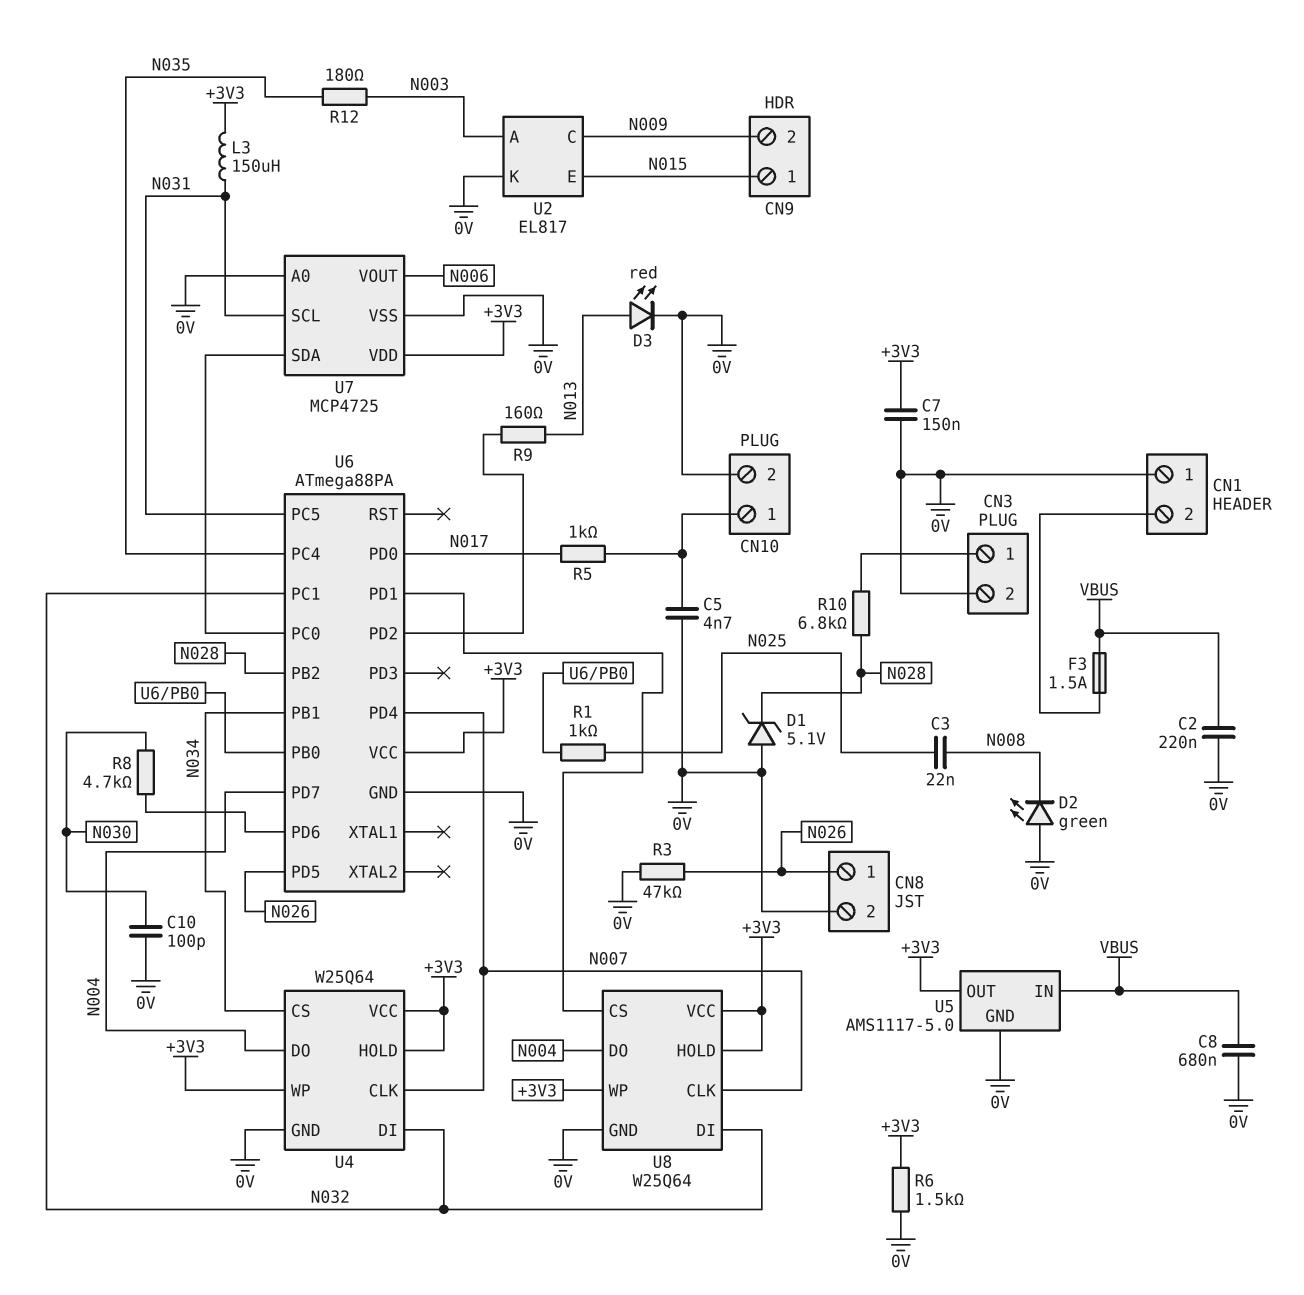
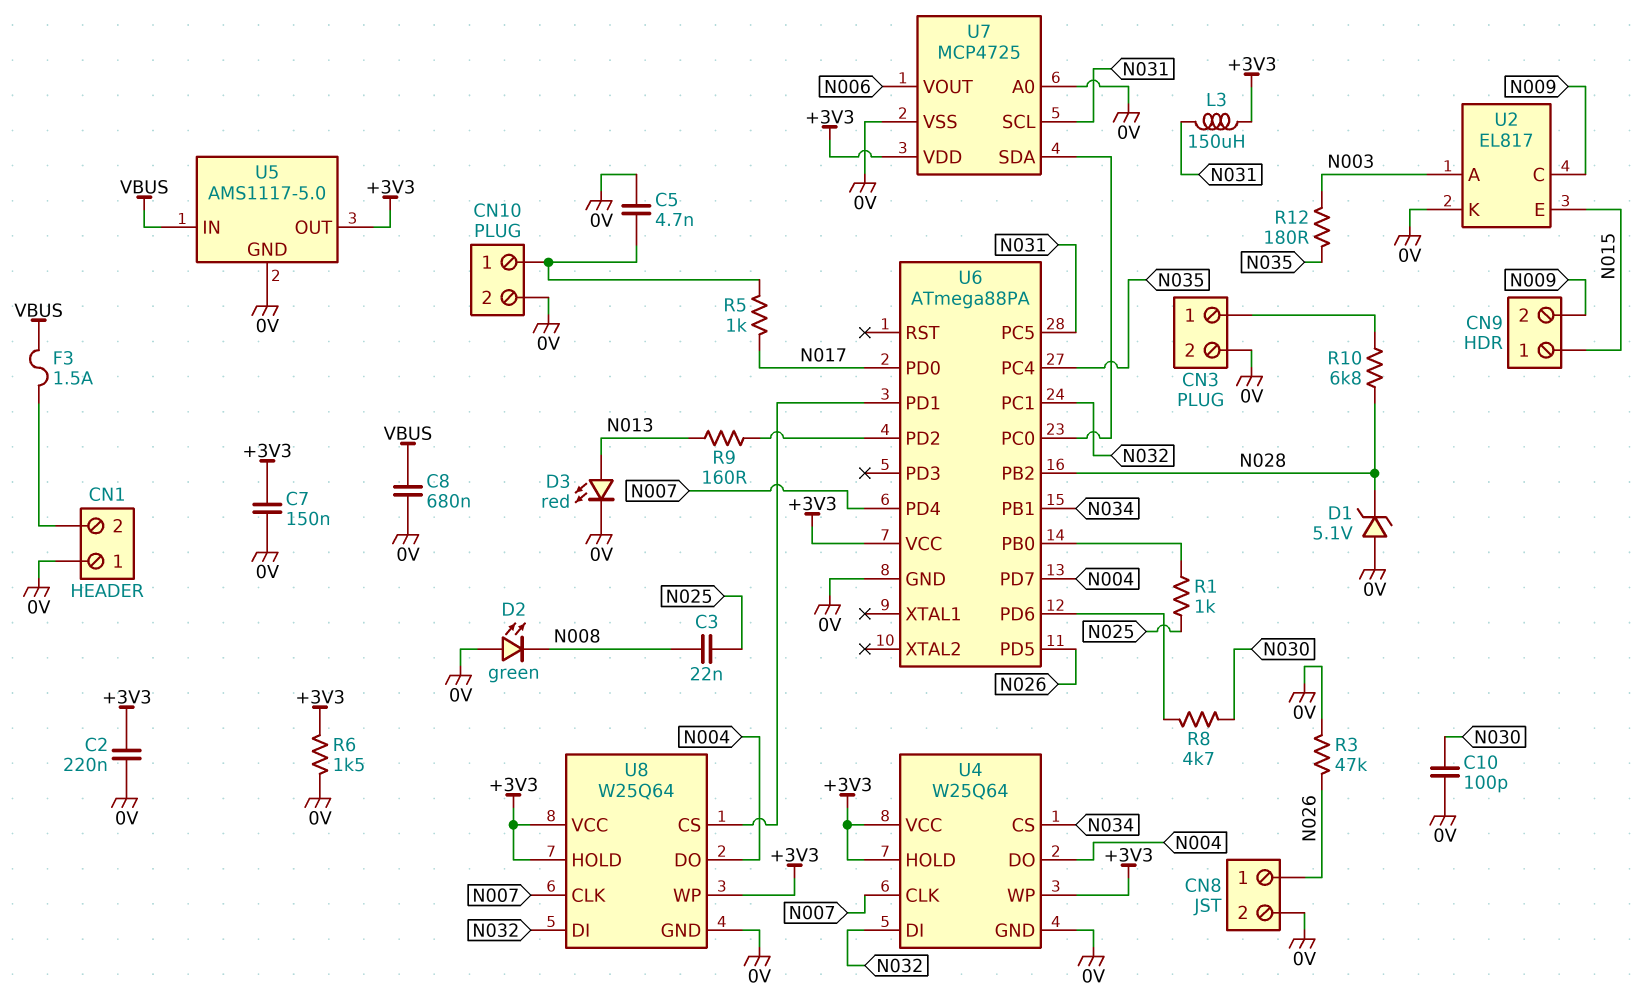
C2: 220nF (0V, VBUS) -> 220nF (+3V3, 0V)

